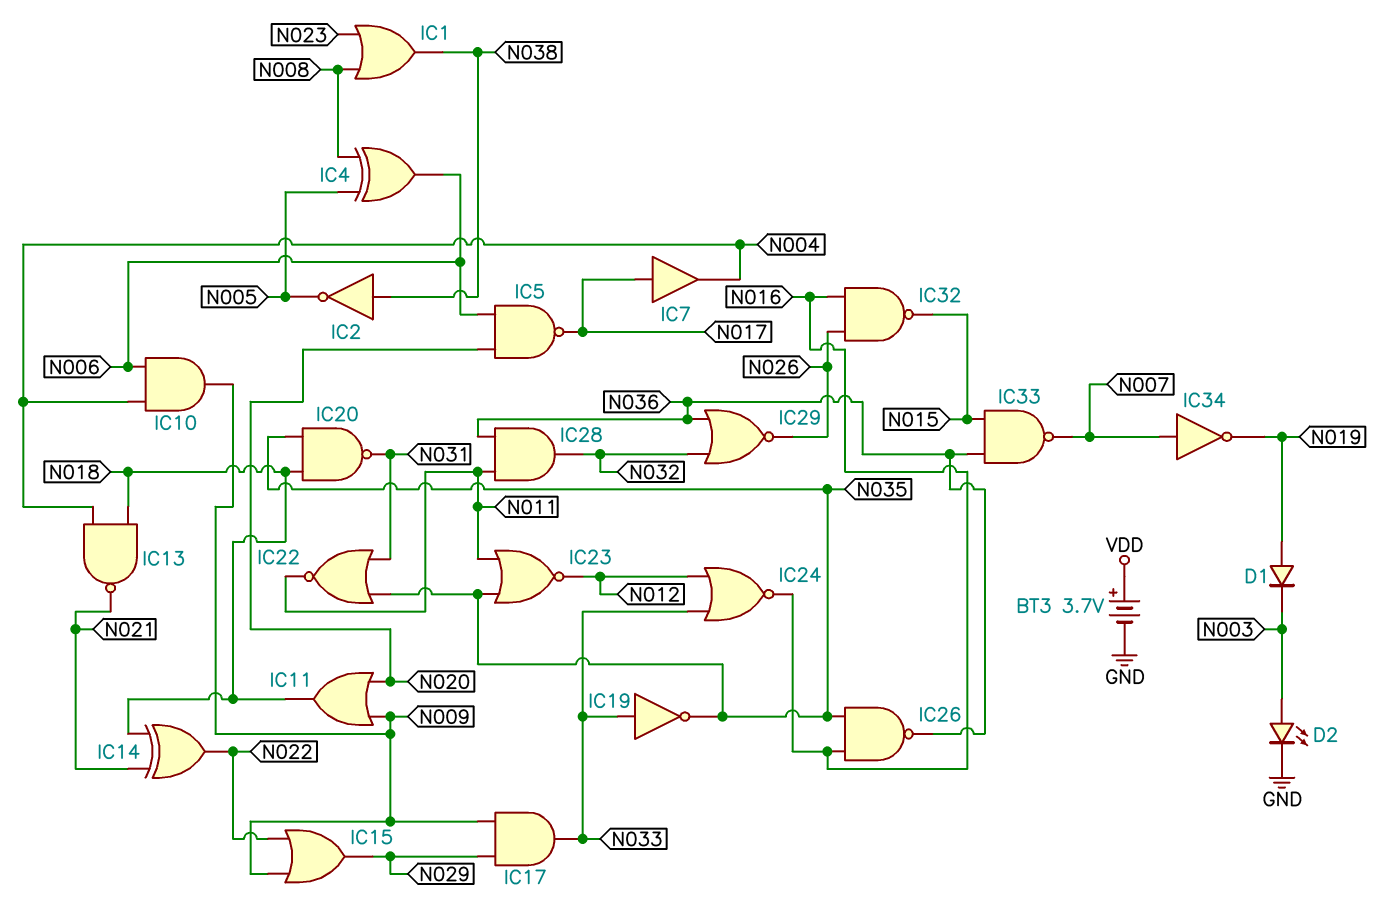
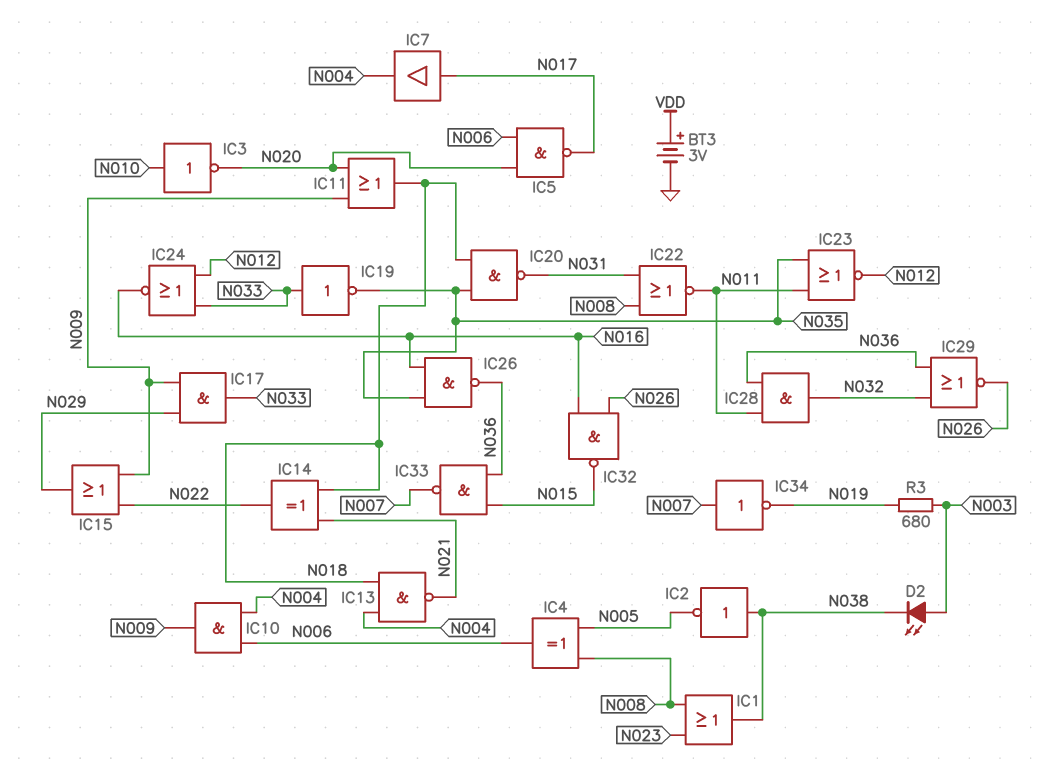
BT3: 3.7V (plus VDD, minus GND) -> 3V (plus VDD, minus GND)
D1: diode (A N019, K N003) -> none
D2: LED (A N003, K GND) -> LED (A N003, K N038)
IC3: none -> NOT (in N010, out N020)
IC22: NOR (in N031, in N035, out N011) -> NOR (in N008, in N031, out N011)
R3: none -> 680 (N003, N019)

